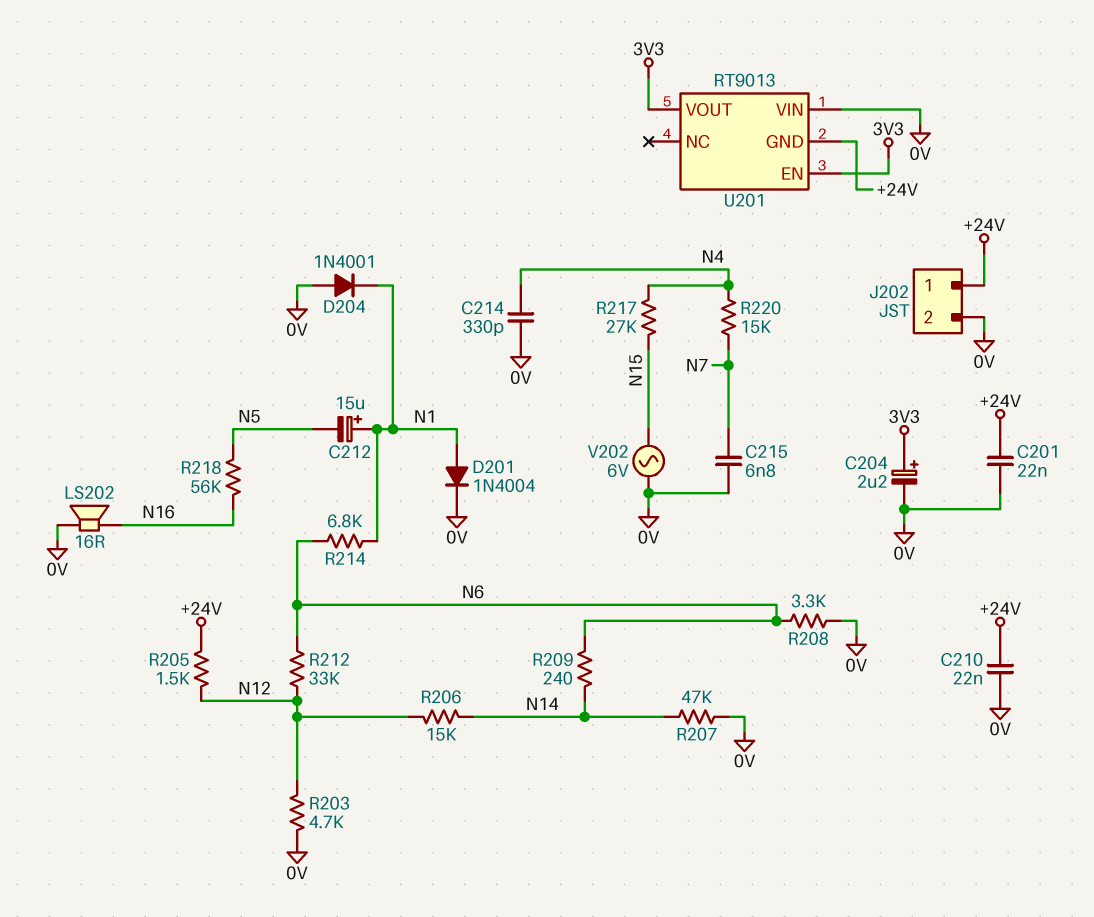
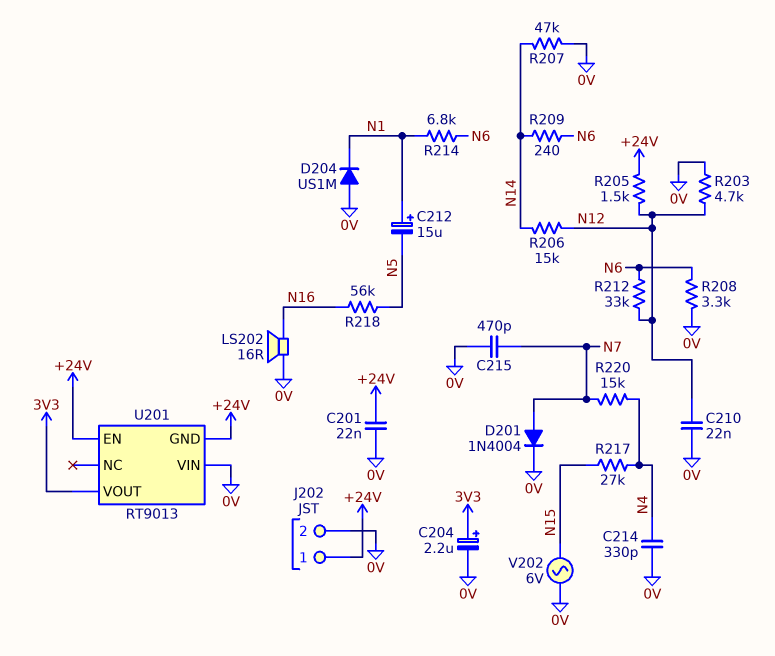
C210: 22nF (+24V, 0V) -> 22nF (0V, N12)
C215: 6.8nF (0V, N7) -> 470pF (0V, N7)
D201: diode 1N4004 (A N1, K 0V) -> diode 1N4004 (A N7, K 0V)
D204: diode 1N4001 (A 0V, K N1) -> diode US1M (A 0V, K N1)
U201 pin EN: 3V3 -> +24V

